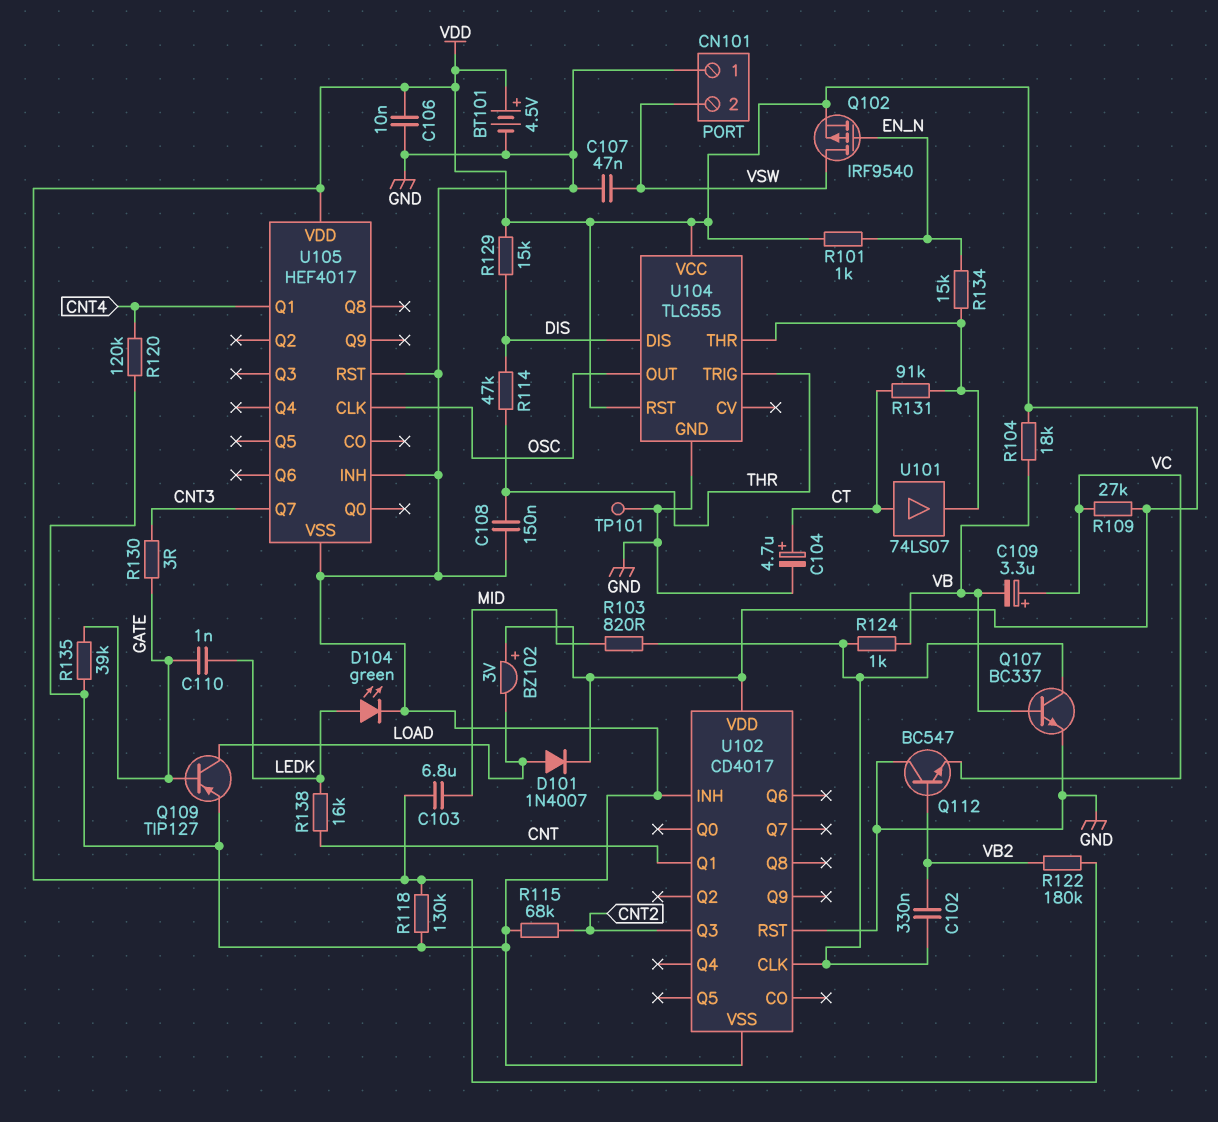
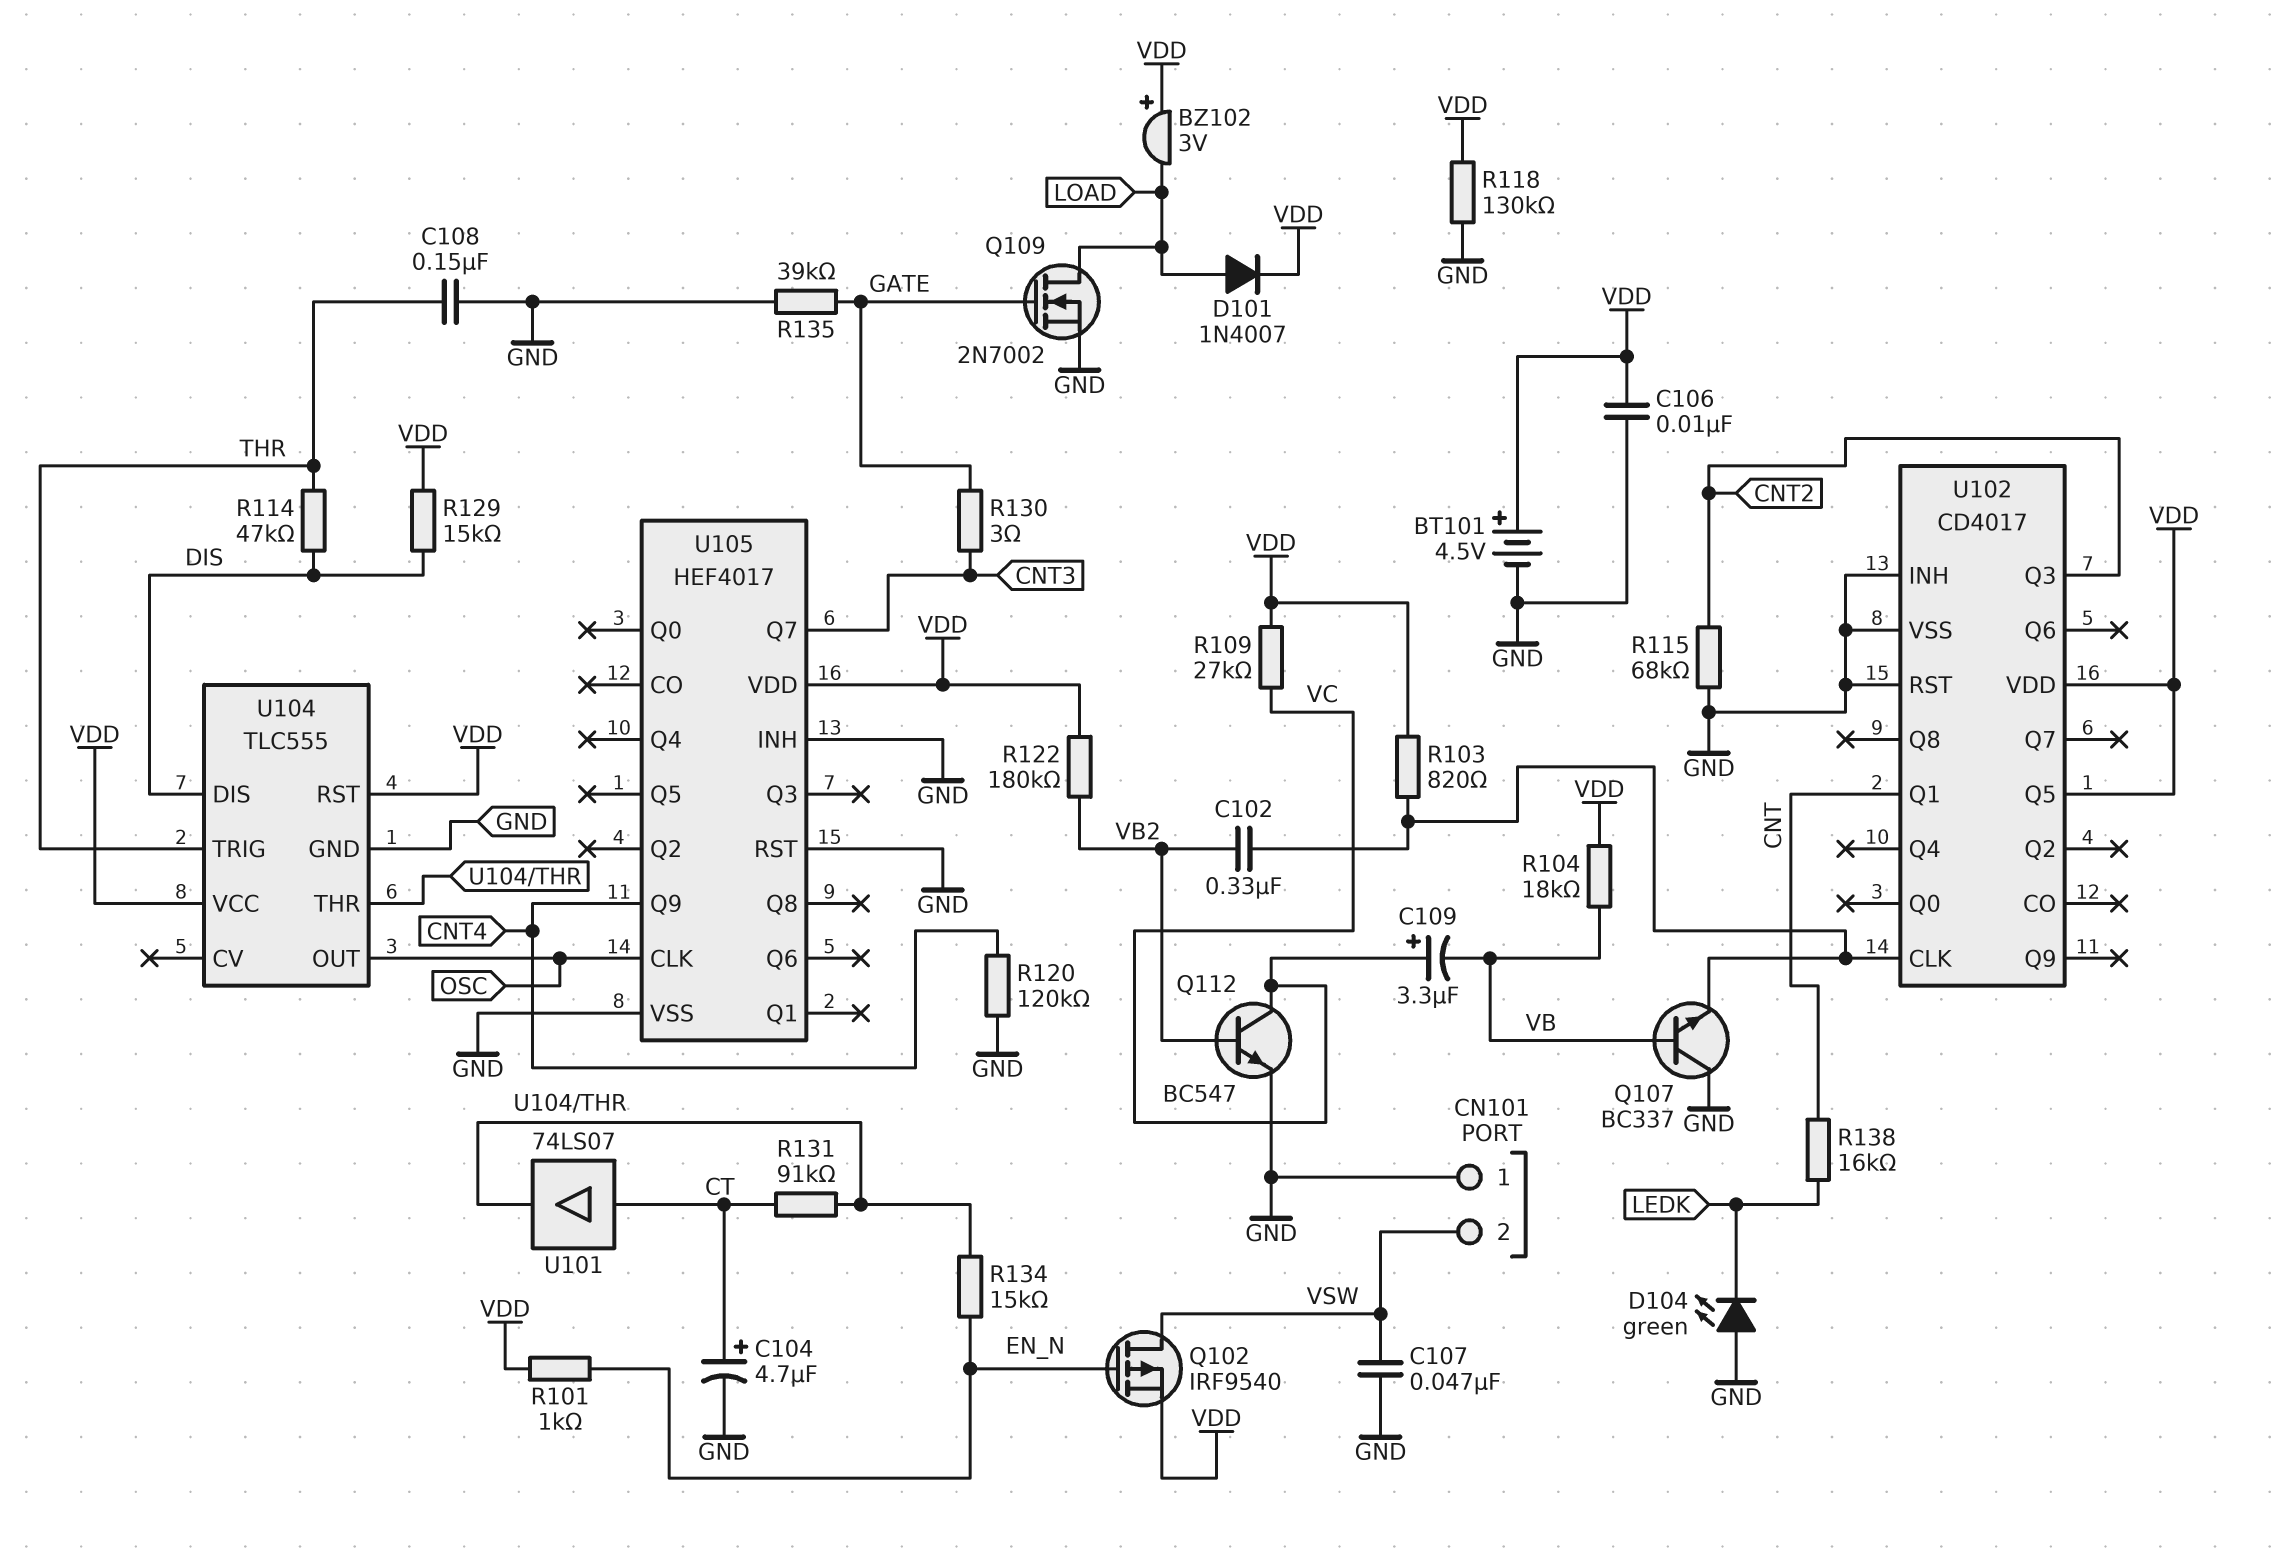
C103: 6.8uF (MID, VDD) -> none
C110: 1nF (GATE, LEDK) -> none
D104: LED green (A LEDK, K GND) -> LED green (A GND, K LEDK)
Q107: NPN BC337 (B VB, C U102/CLK, E GND) -> NPN BC337 (B VB, C GND, E U102/CLK)
Q109: PNP TIP127 (B GATE, C LOAD, E GND) -> NMOS 2N7002 (G GATE, D LOAD, S GND)
Q112: NPN BC547 (B VB2, C GND, E VC) -> NPN BC547 (B VB2, C VC, E GND)
R103: 820 (MID, U102/CLK) -> 820 (U102/CLK, VDD)
R124: 1k (U102/CLK, VB) -> none
TP101: test point (GND) -> none
U102 pin Q5: none -> VDD
U105 pin Q1: CNT4 -> none
U105 pin Q9: none -> CNT4

